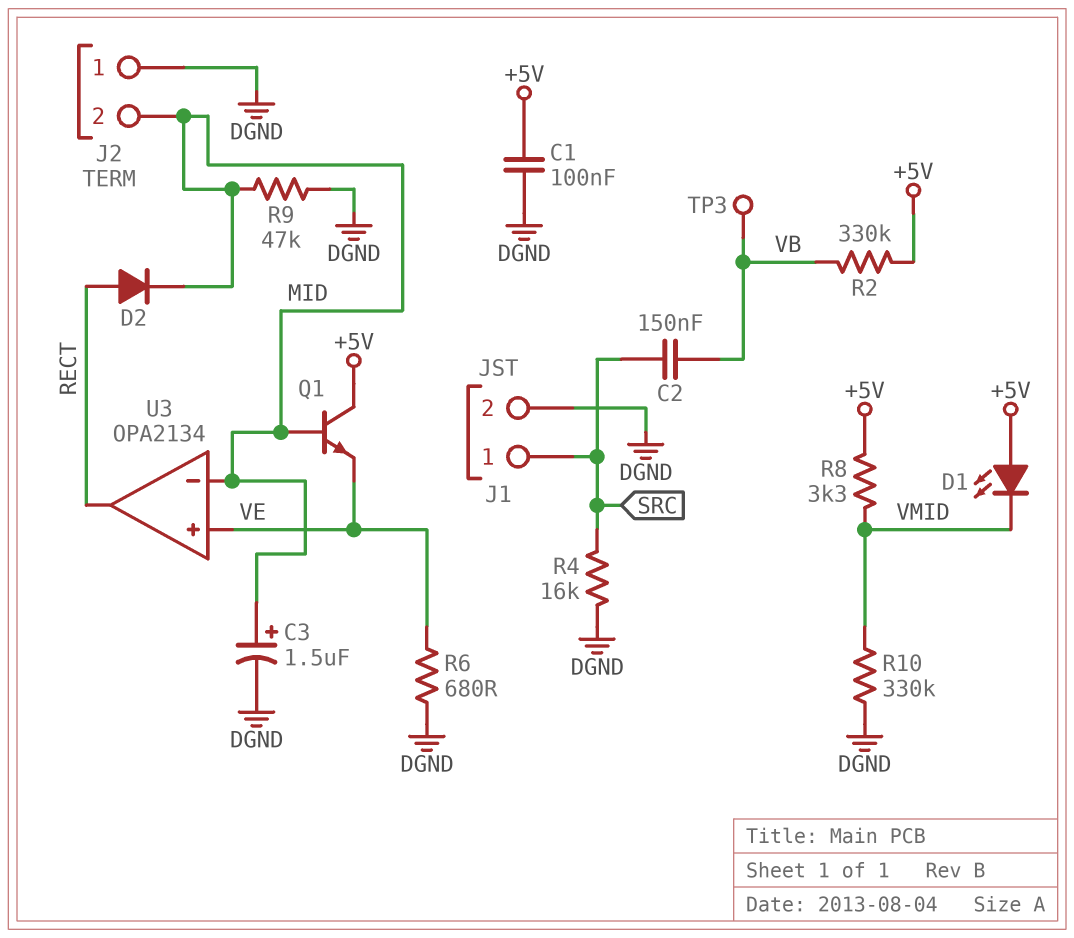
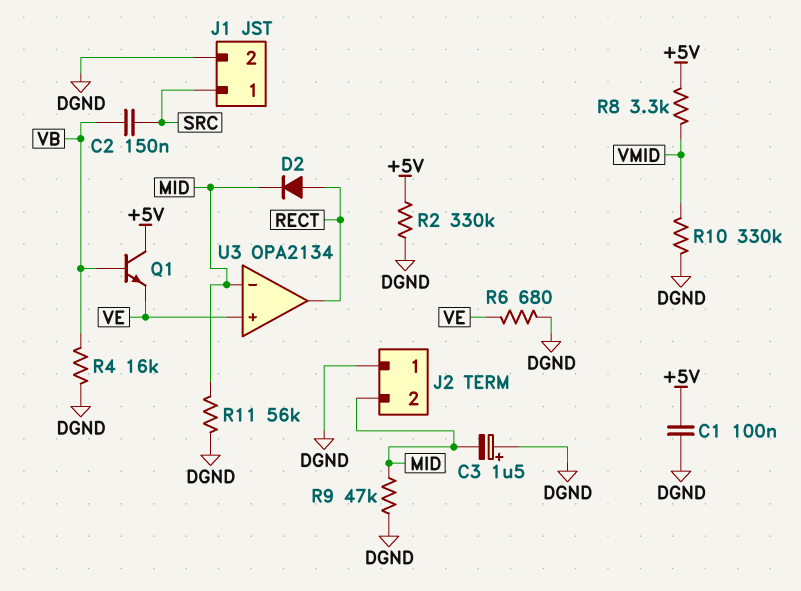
C3: 1.5uF (plus MID, minus DGND) -> 1.5uF (plus DGND, minus MID)
D1: LED (A +5V, K VMID) -> none
Q1: NPN (B MID, C +5V, E VE) -> NPN (B VB, C +5V, E VE)
R2: 330k (+5V, VB) -> 330k (+5V, DGND)
R4: 16k (DGND, SRC) -> 16k (DGND, VB)
R11: none -> 56k (DGND, MID)
TP3: test point (VB) -> none

